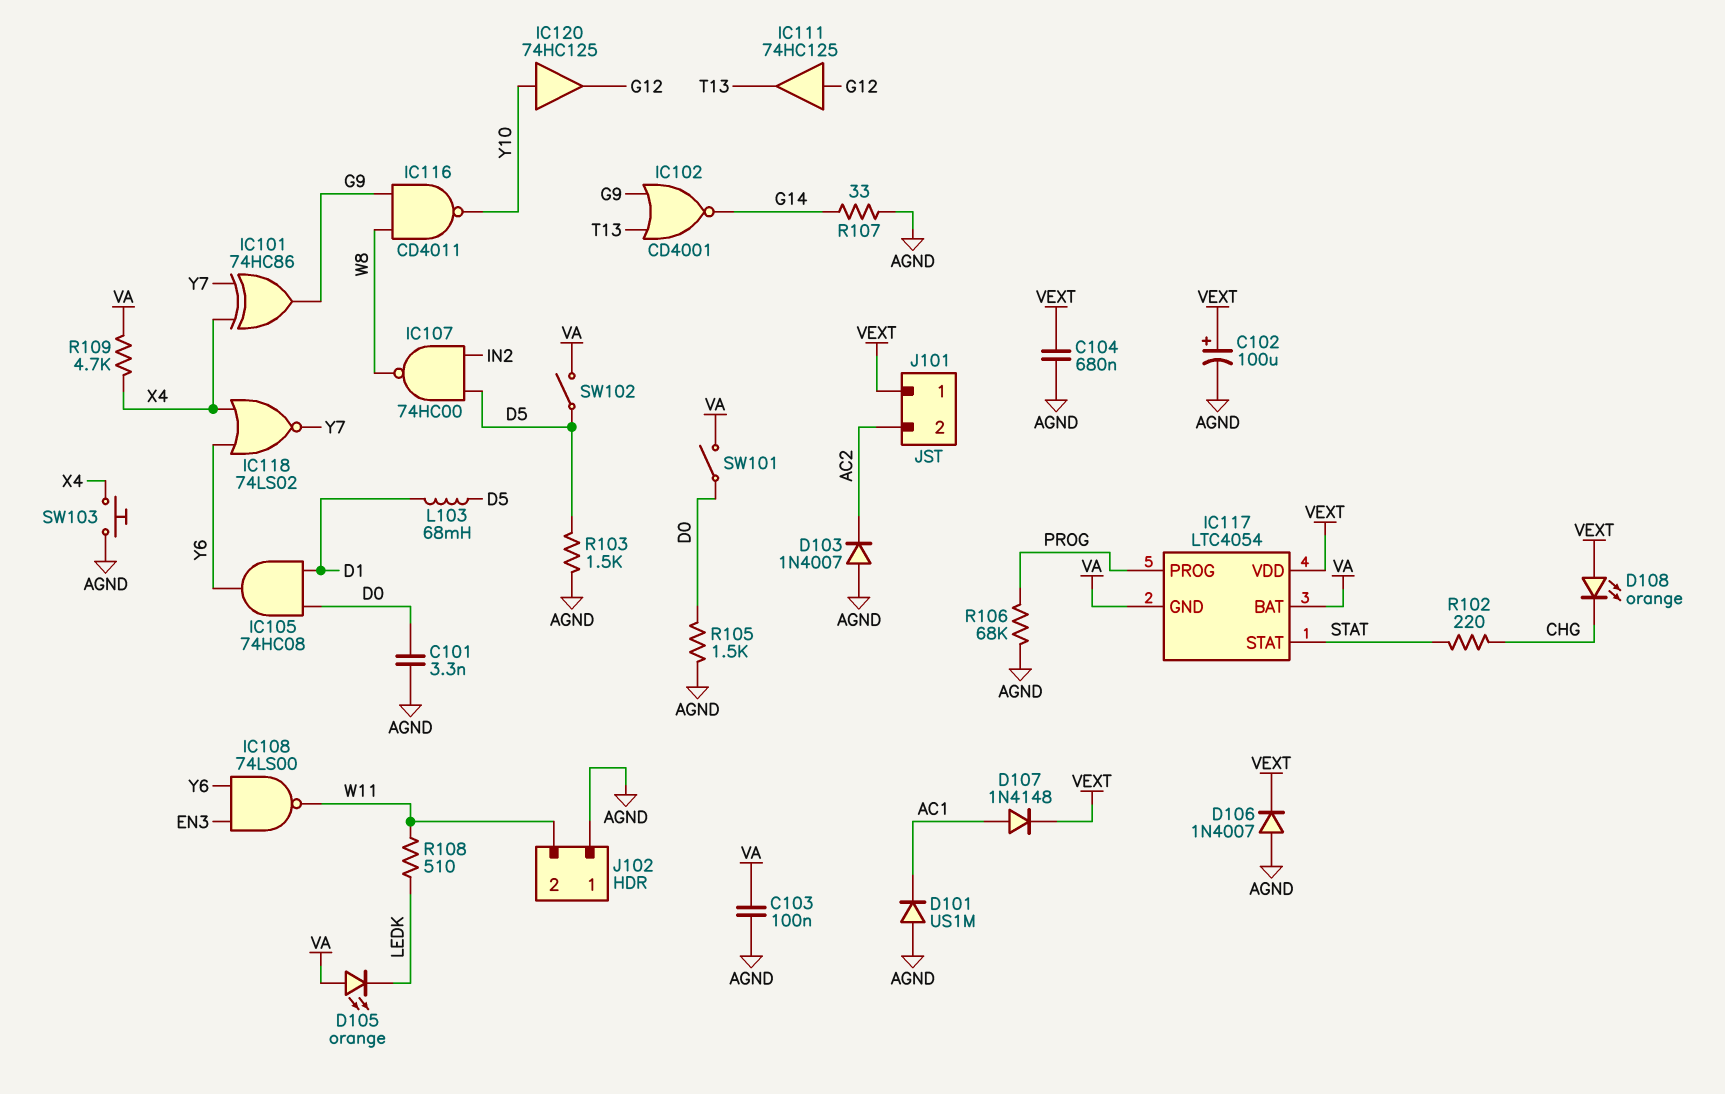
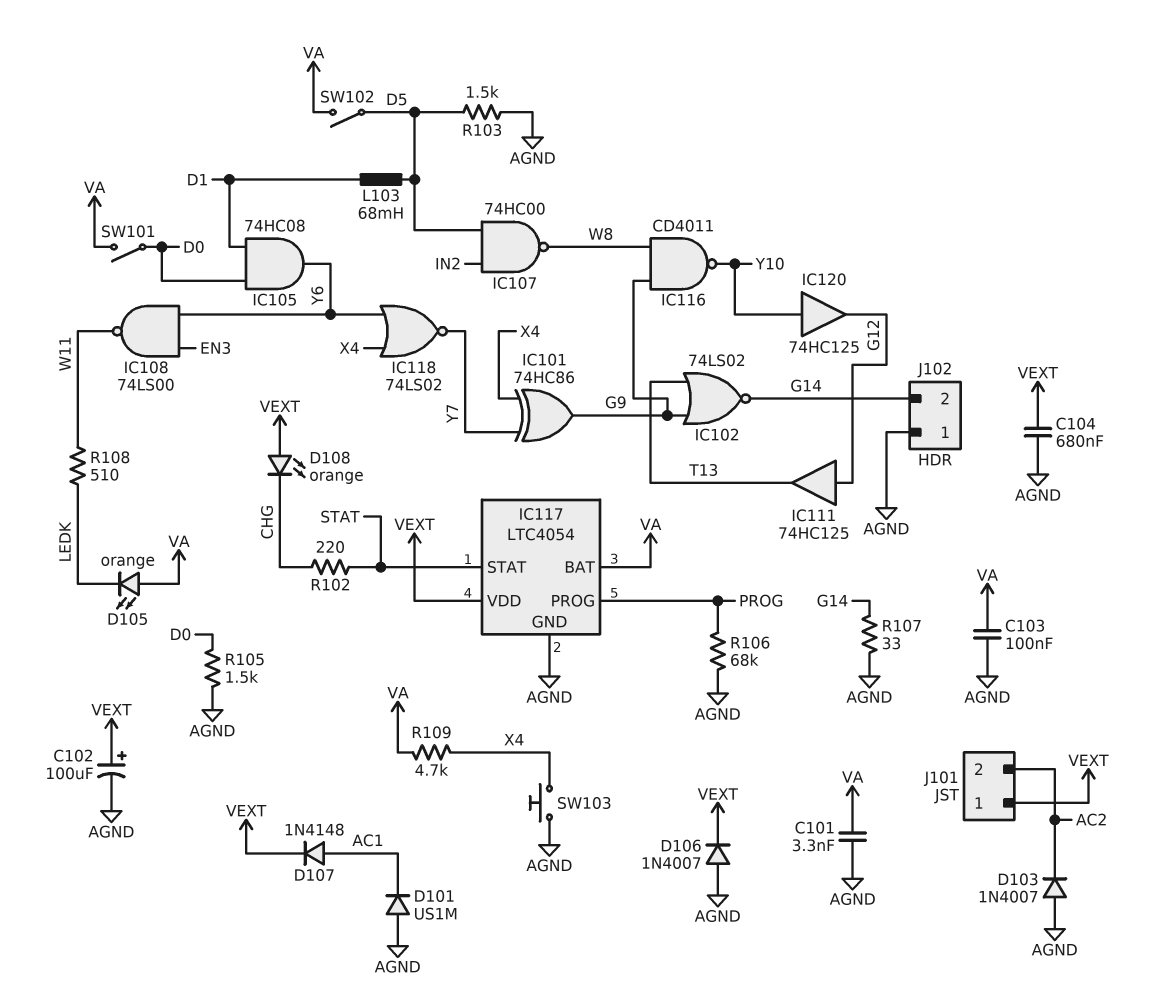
C101: 3.3nF (AGND, D0) -> 3.3nF (AGND, VA)
IC102: NOR CD4001 (in G9, in T13, out G14) -> NOR 74LS02 (in G9, in T13, out G14)
IC117 pin GND: VA -> AGND
J102 pin 2: W11 -> G14

